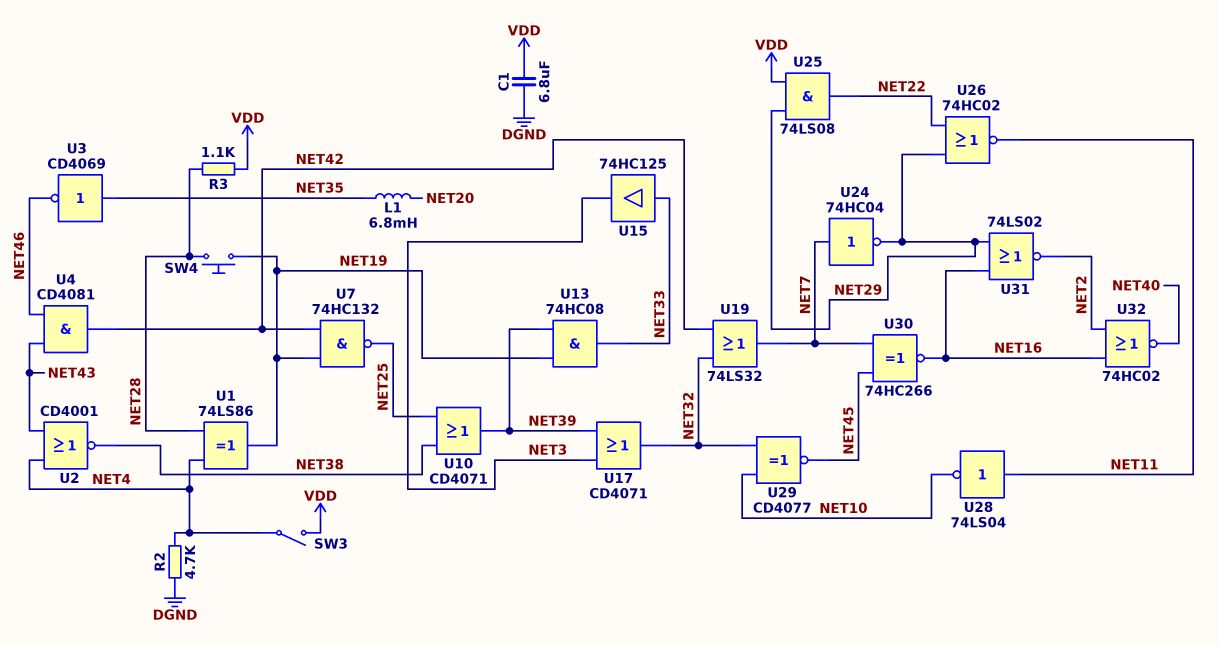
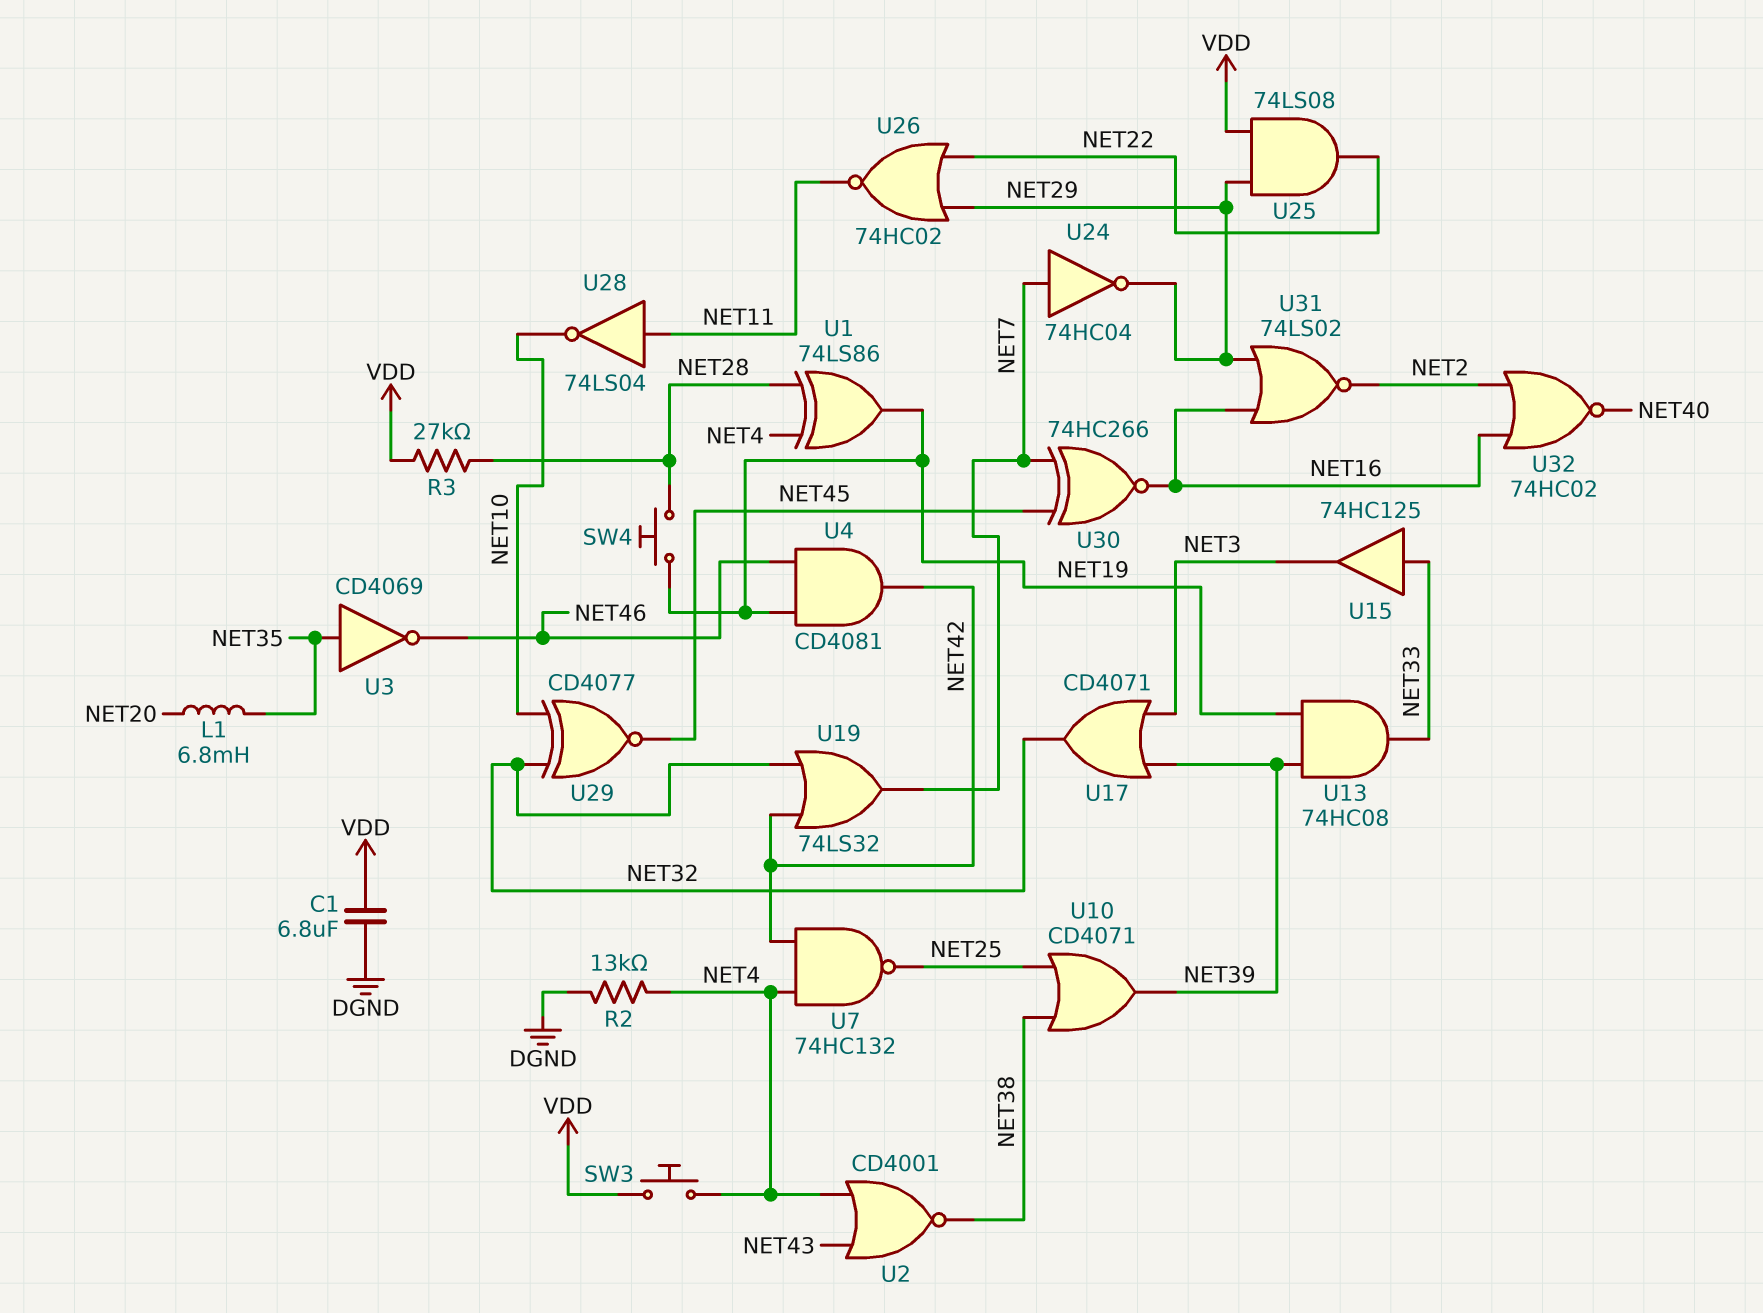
R2: 4.7k (DGND, NET4) -> 13k (DGND, NET4)
R3: 1.1k (NET28, VDD) -> 27k (NET28, VDD)
SW3: switch (NET4, VDD) -> button (NET4, VDD)
U4: AND CD4081 (in NET43, in NET46, out NET42) -> AND CD4081 (in NET19, in NET46, out NET42)
U7: NAND 74HC132 (in NET19, in NET42, out NET25) -> NAND 74HC132 (in NET4, in NET42, out NET25)

